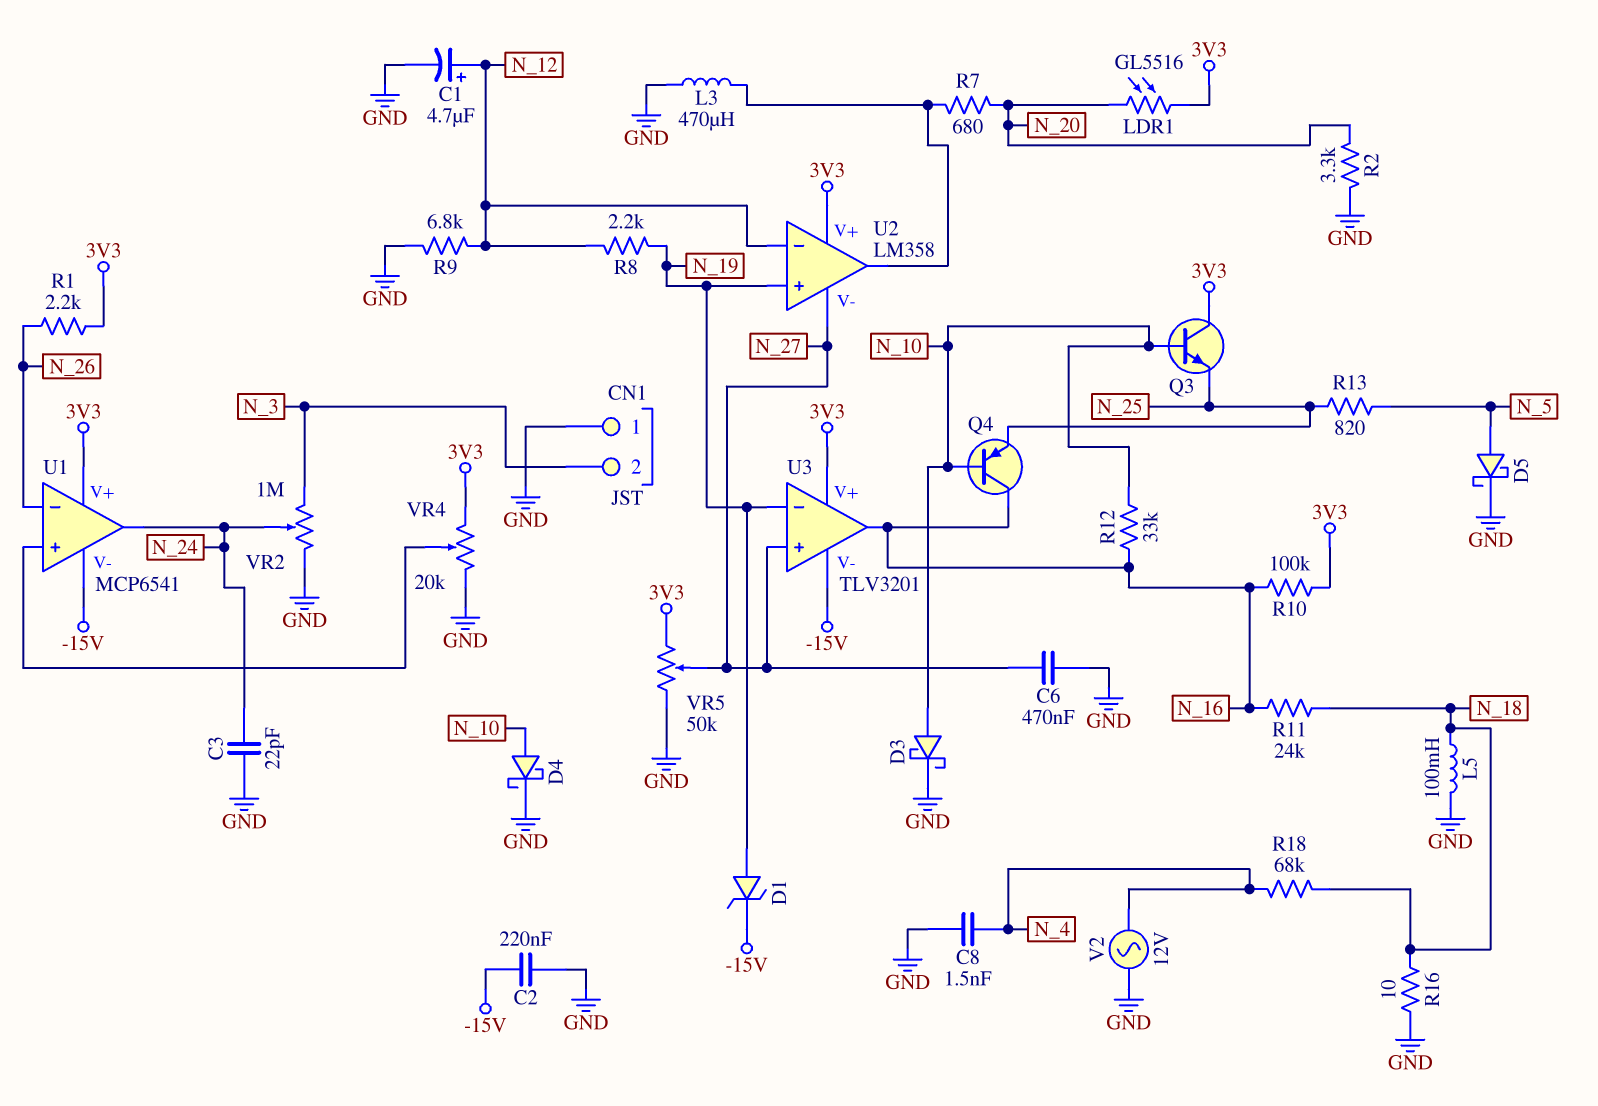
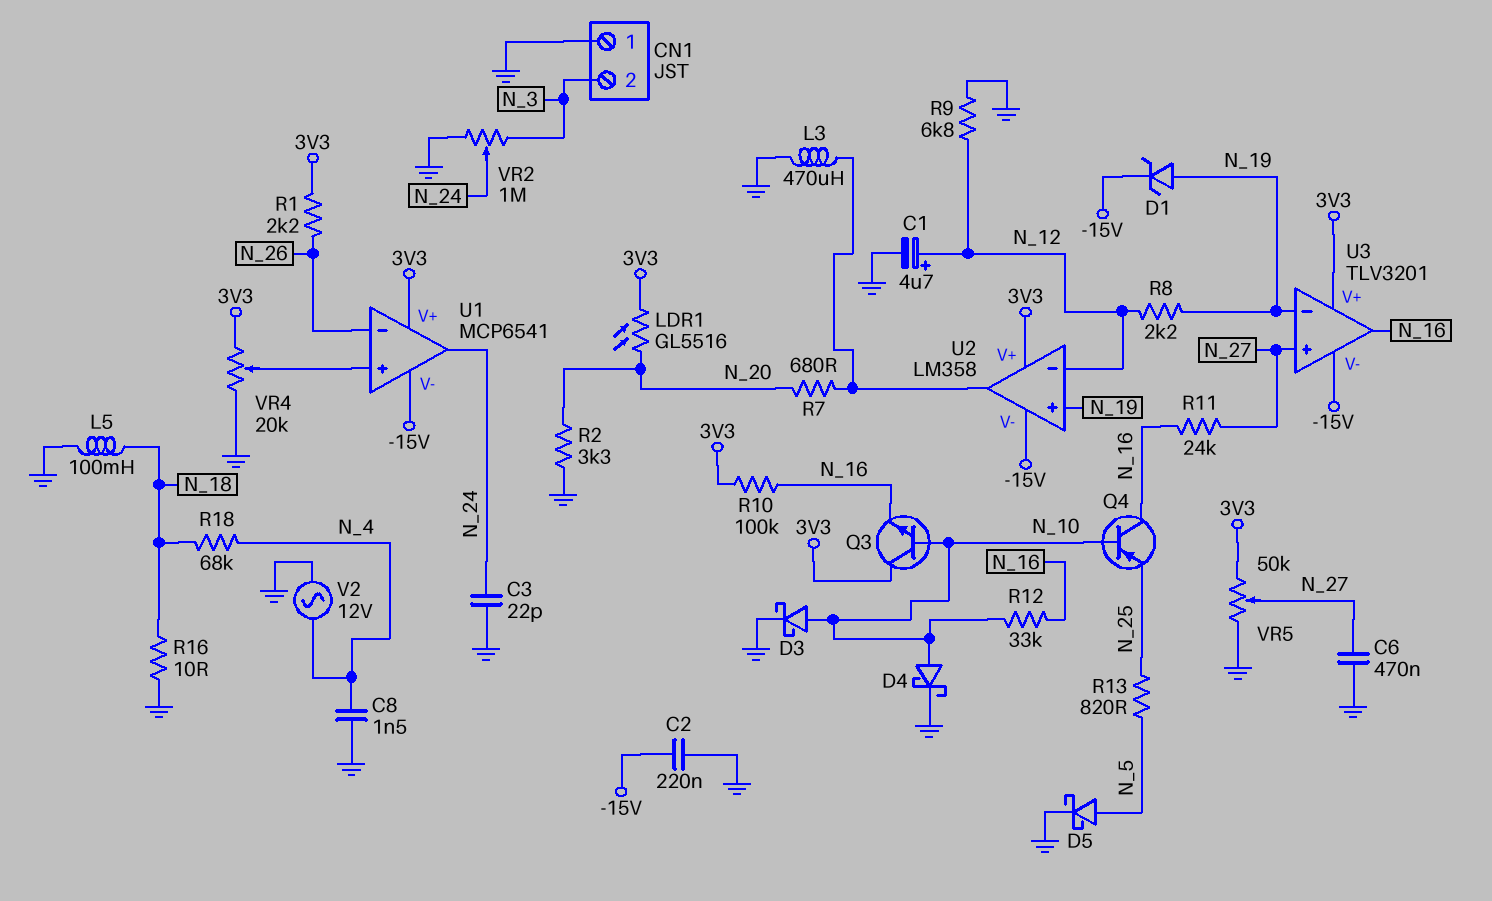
Q3: NPN (B N_10, C 3V3, E N_25) -> NPN (B N_10, C 3V3, E N_16)
R11: 24k (N_16, N_18) -> 24k (N_16, N_27)
U2 pin V-: N_27 -> -15V

